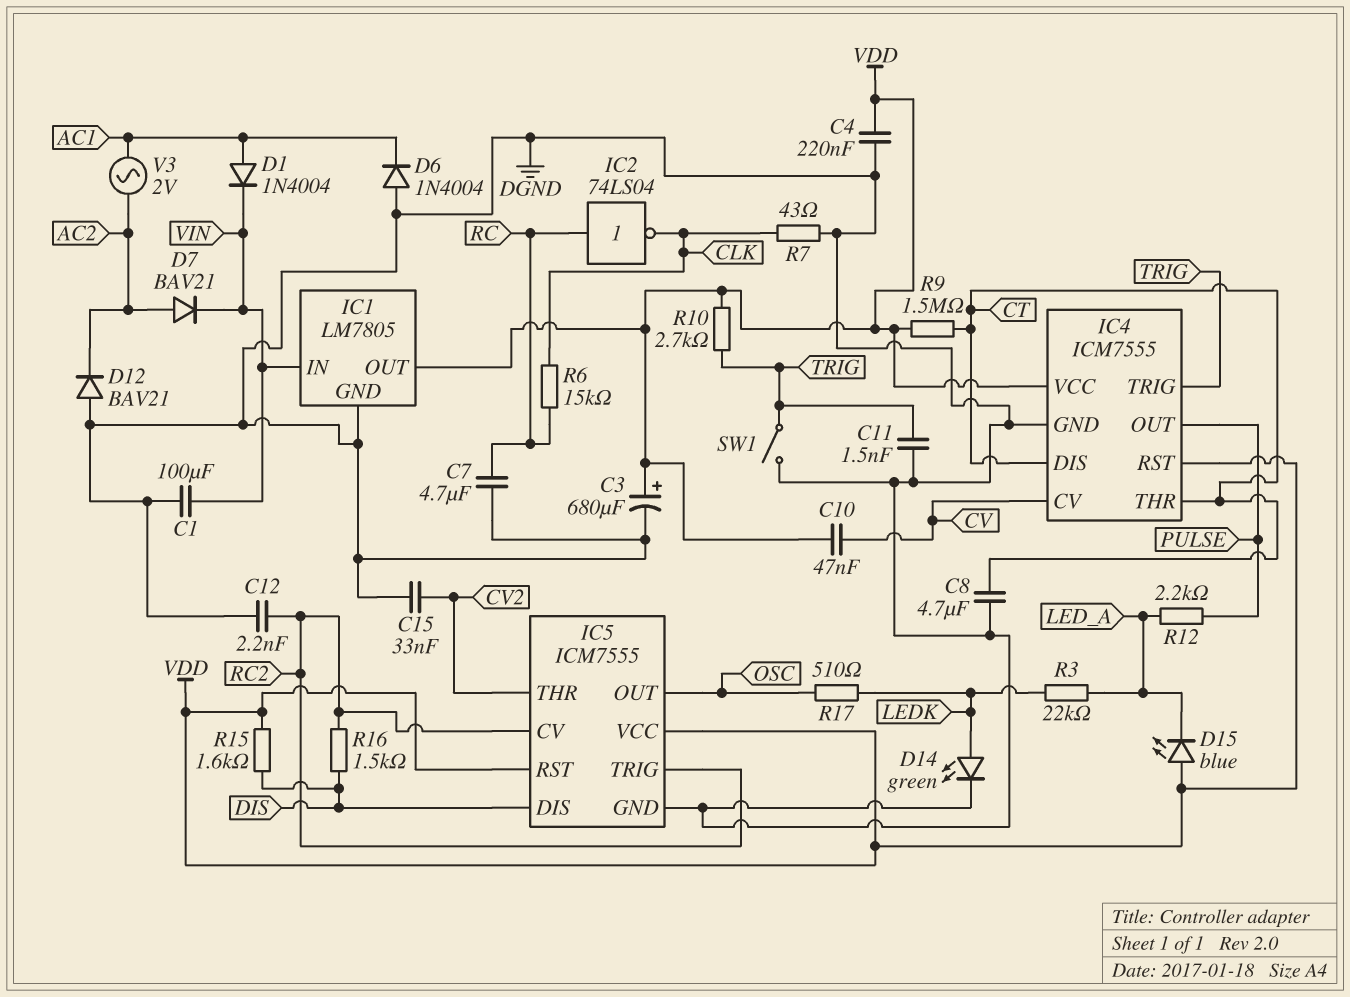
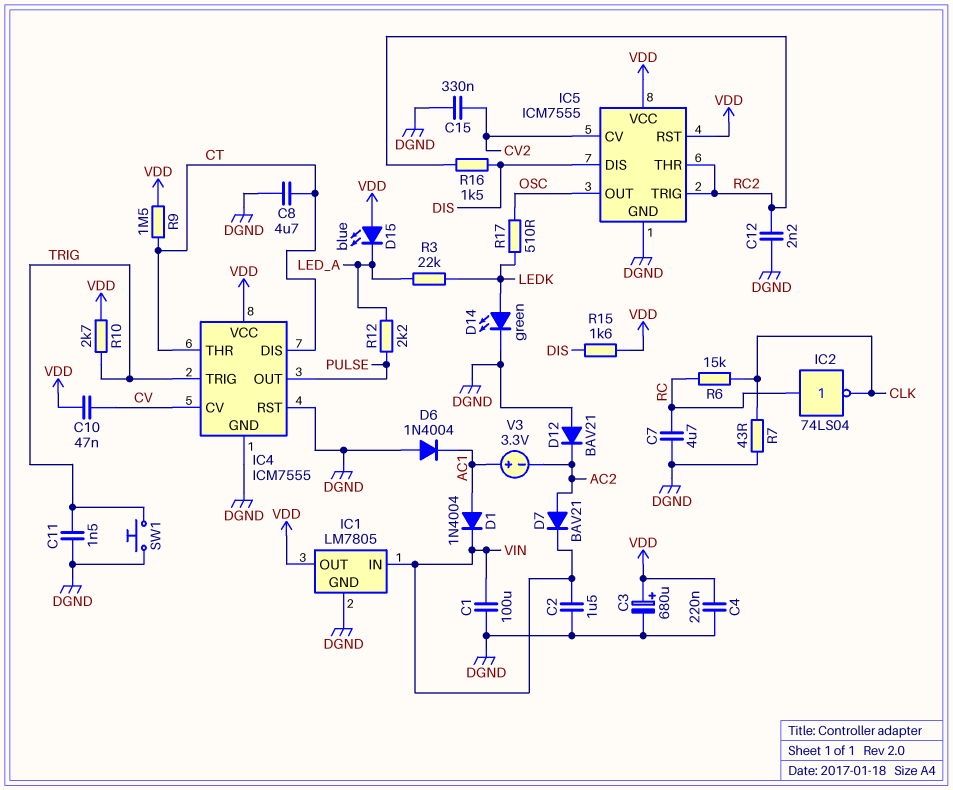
C2: none -> 1.5uF (DGND, VIN)
C15: 33nF (CV2, DGND) -> 330nF (CV2, DGND)
IC4 pin RST: VDD -> DGND
IC5 pin CV: RC2 -> CV2
IC5 pin THR: CV2 -> RC2
SW1: switch (DGND, TRIG) -> button (DGND, TRIG)
V3: AC 2V (AC1, AC2) -> 3.3V (plus AC1, minus AC2)

